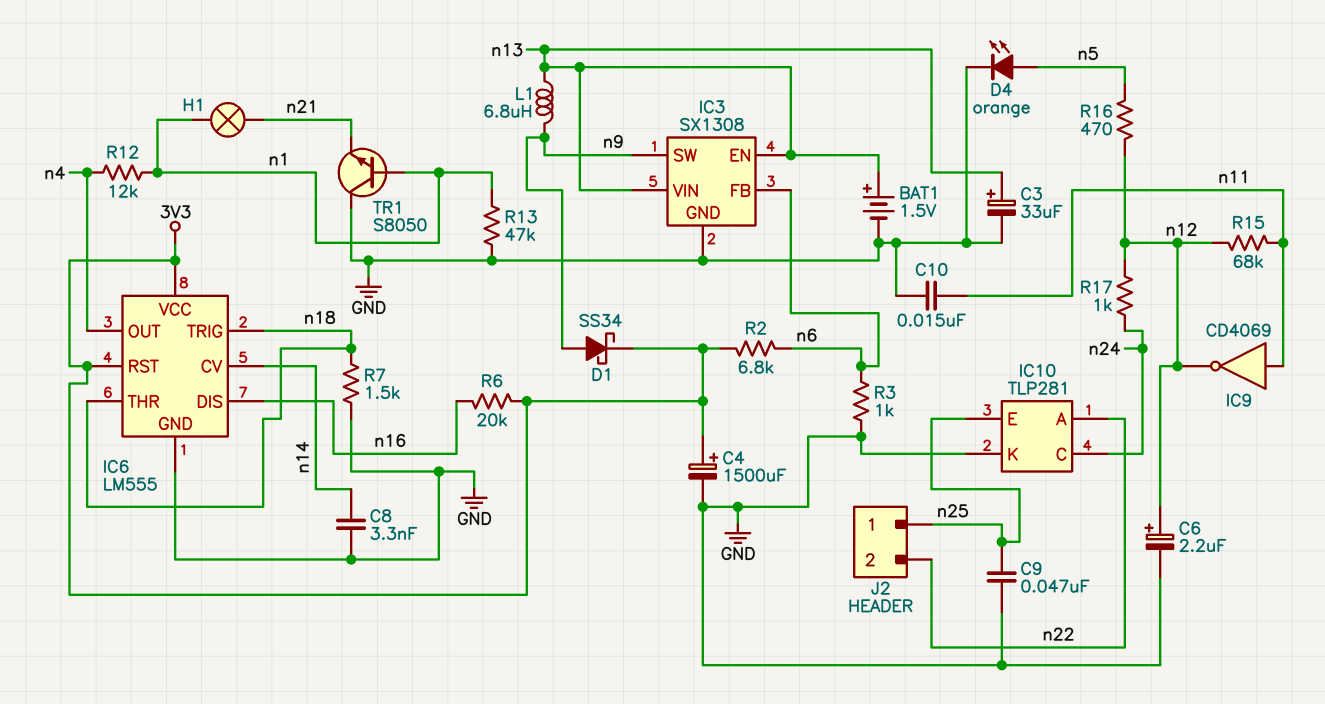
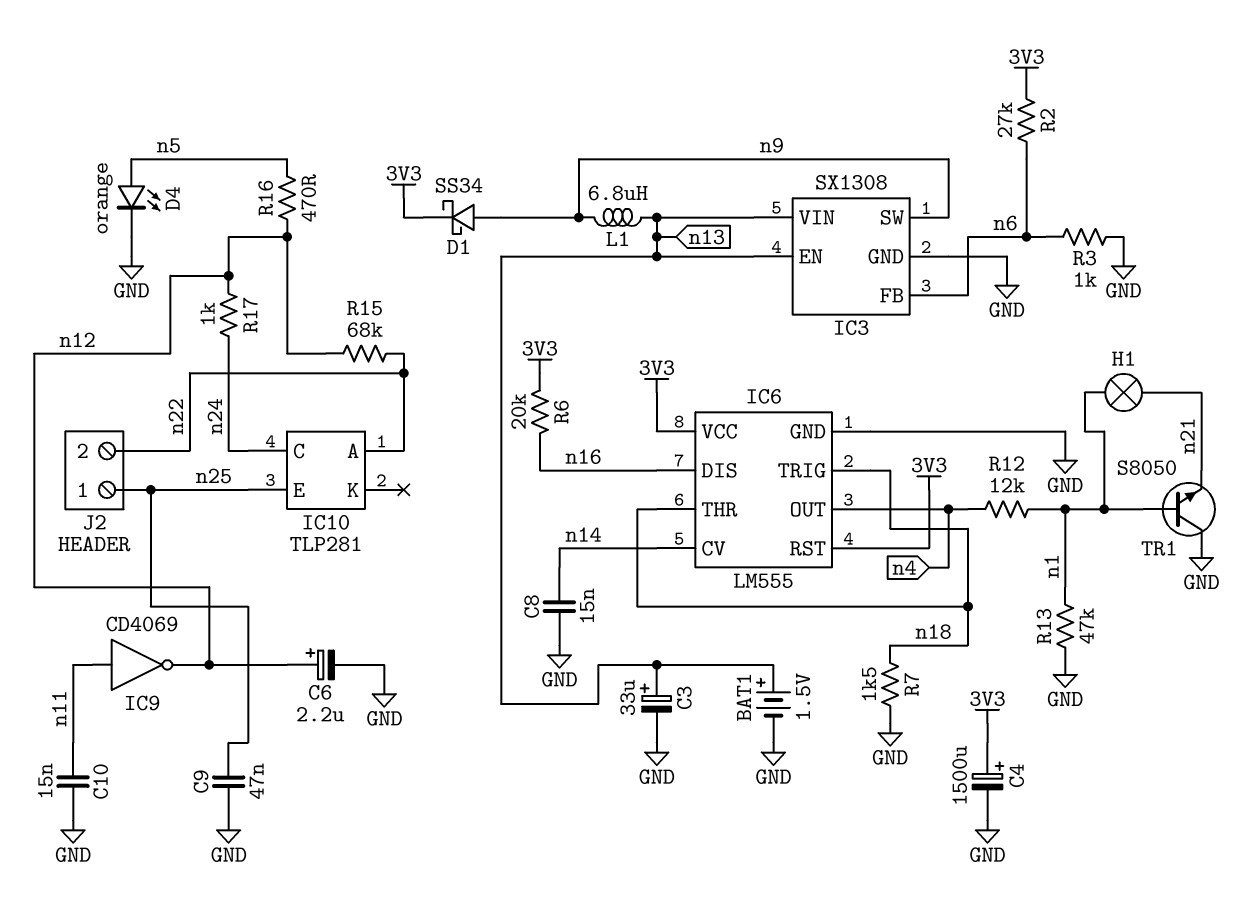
C8: 3.3nF (GND, n14) -> 15nF (GND, n14)
IC10 pin K: GND -> none
R2: 6.8k (3V3, n6) -> 27k (3V3, n6)
R15: 68k (n11, n12) -> 68k (n12, n22)

